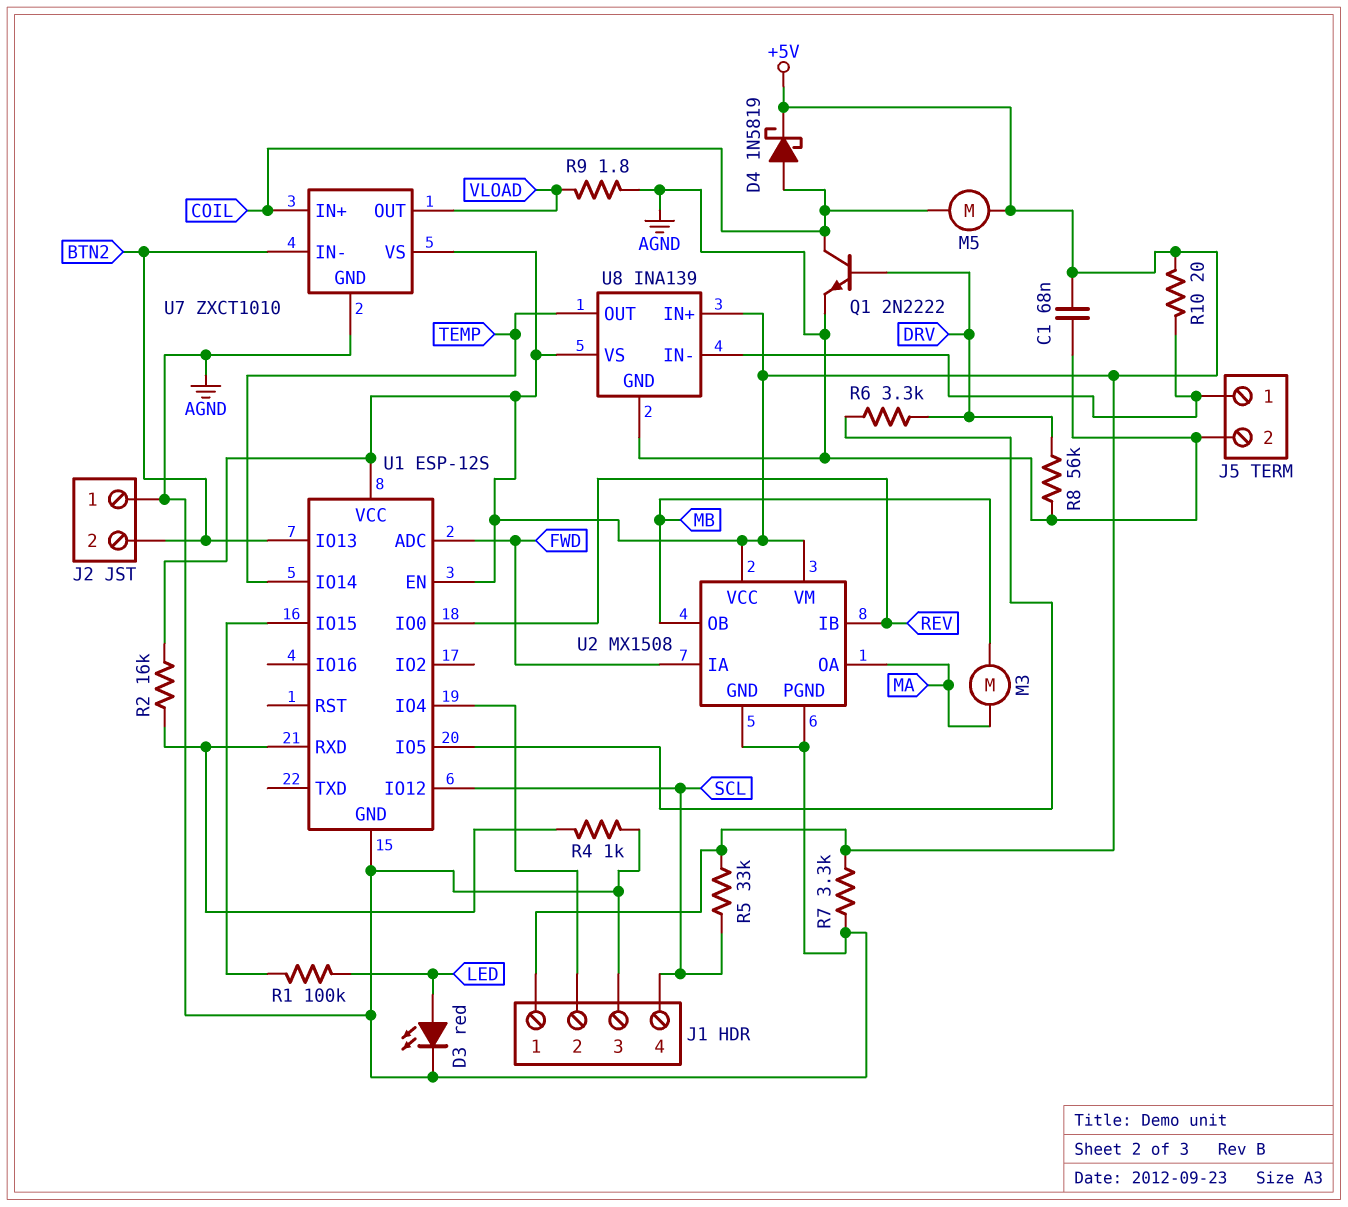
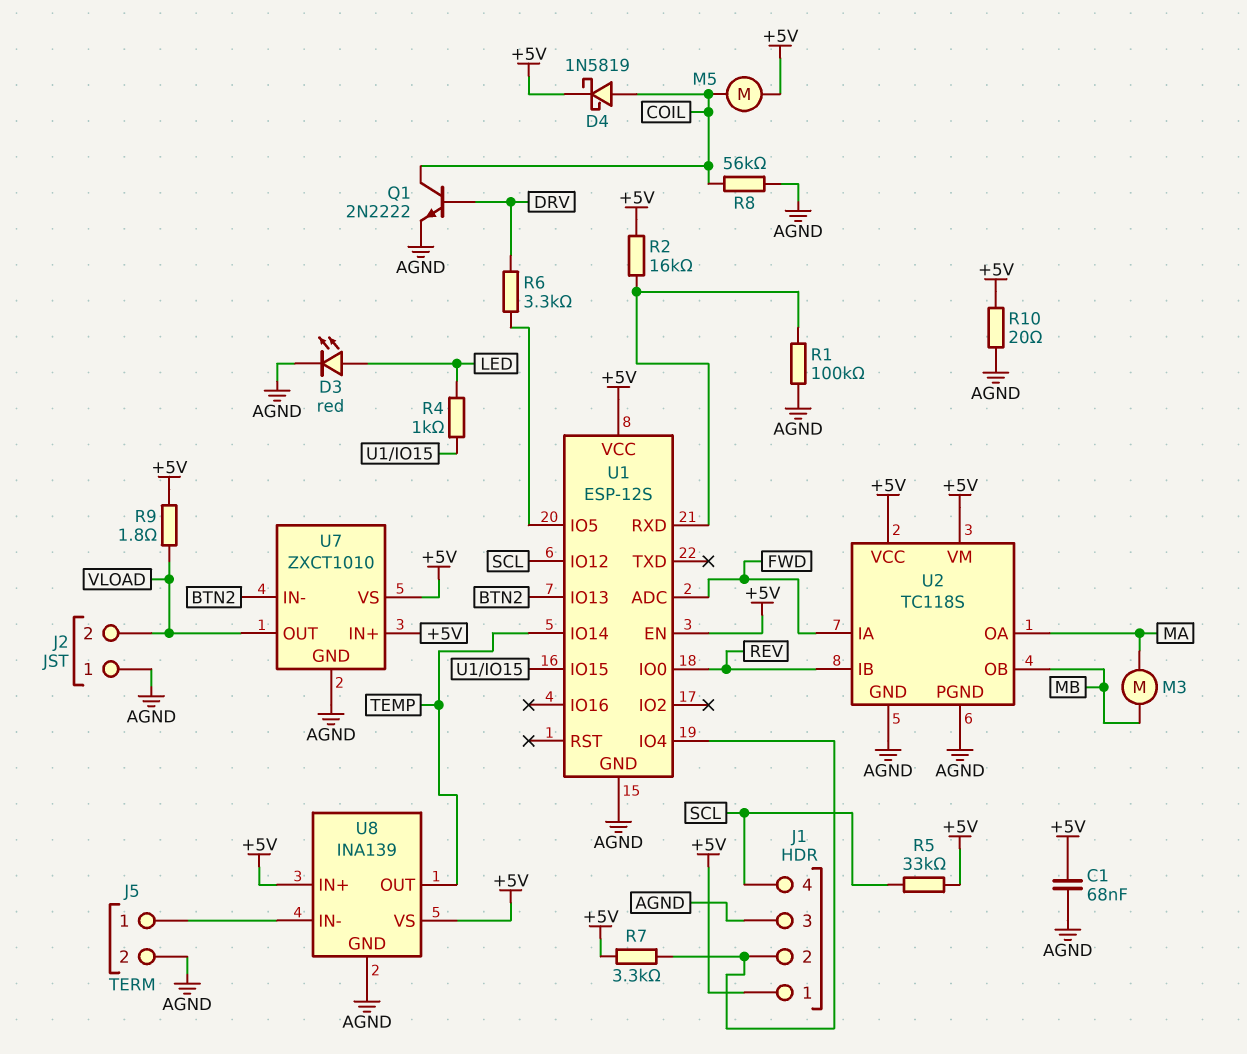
J2 pin 2: BTN2 -> VLOAD
R1: 100k (LED, U1/IO15) -> 100k (AGND, U1/RXD)
R4: 1k (AGND, U1/RXD) -> 1k (LED, U1/IO15)
R7: 3.3k (+5V, AGND) -> 3.3k (+5V, J1/2)
R8: 56k (AGND, DRV) -> 56k (AGND, COIL)
R9: 1.8 (AGND, VLOAD) -> 1.8 (+5V, VLOAD)
R10: 20 (+5V, J5/1) -> 20 (+5V, AGND)
U2: MX1508 -> TC118S
U7 pin IN+: COIL -> +5V

